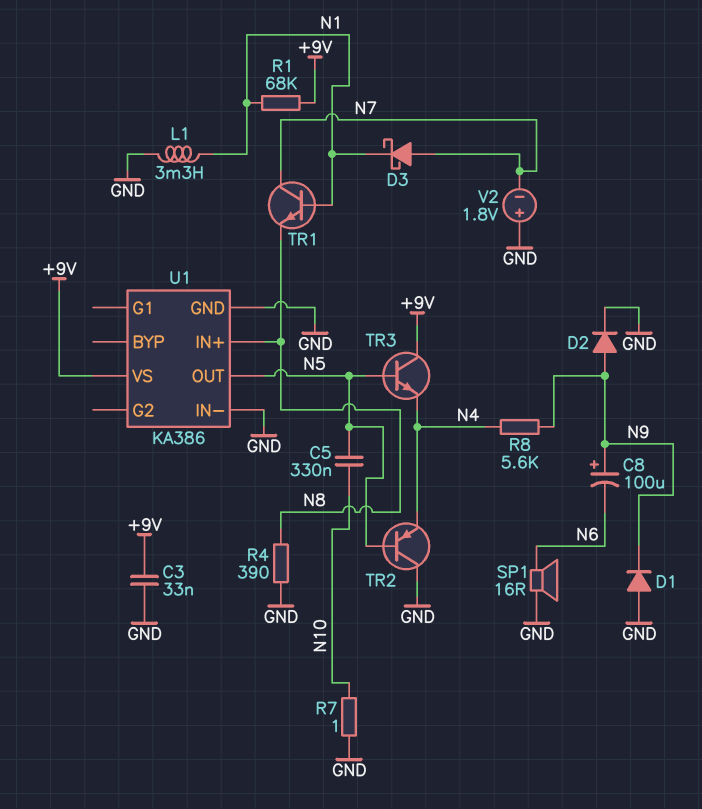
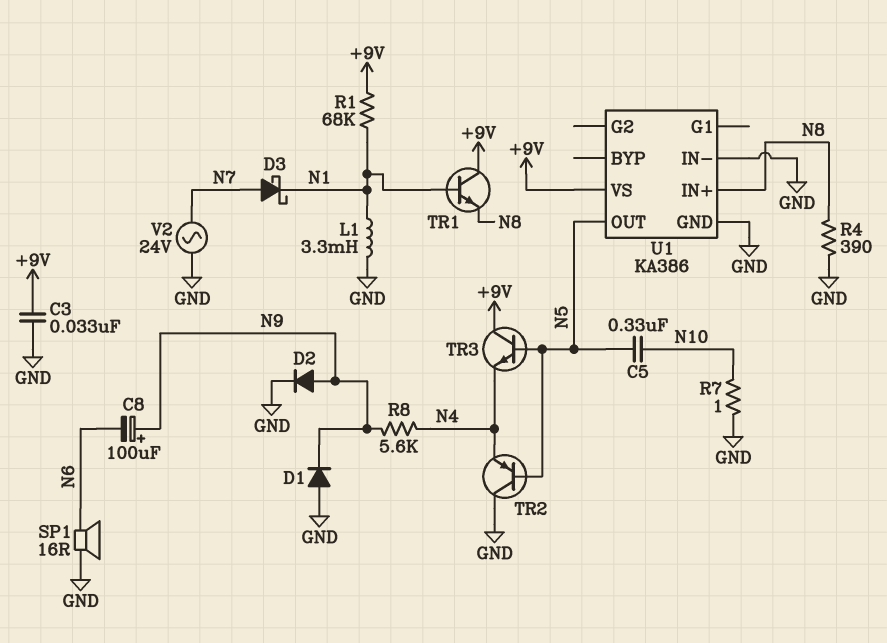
TR1: NPN (B N1, C N7, E N8) -> NPN (B N1, C +9V, E N8)
V2: 1.8V (plus GND, minus N7) -> AC 24V (GND, N7)

